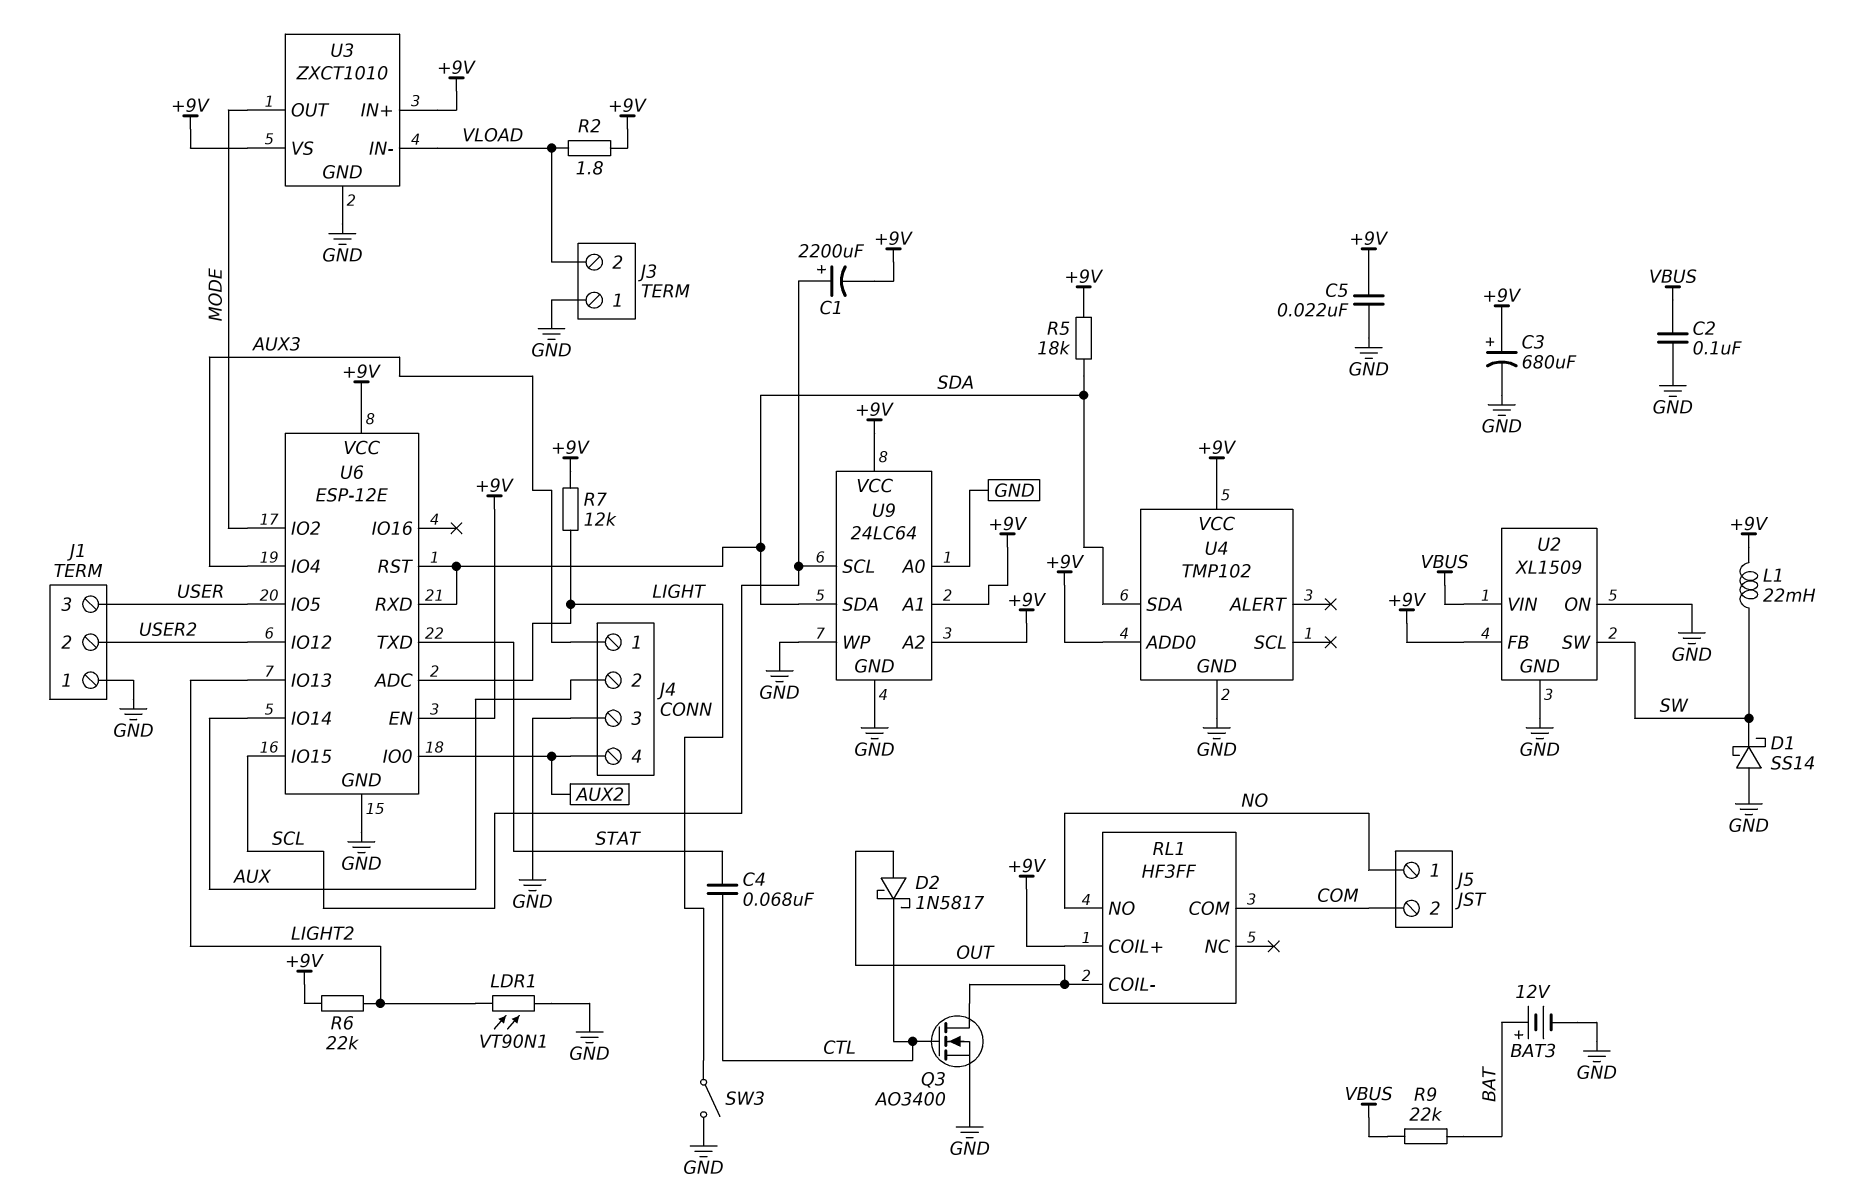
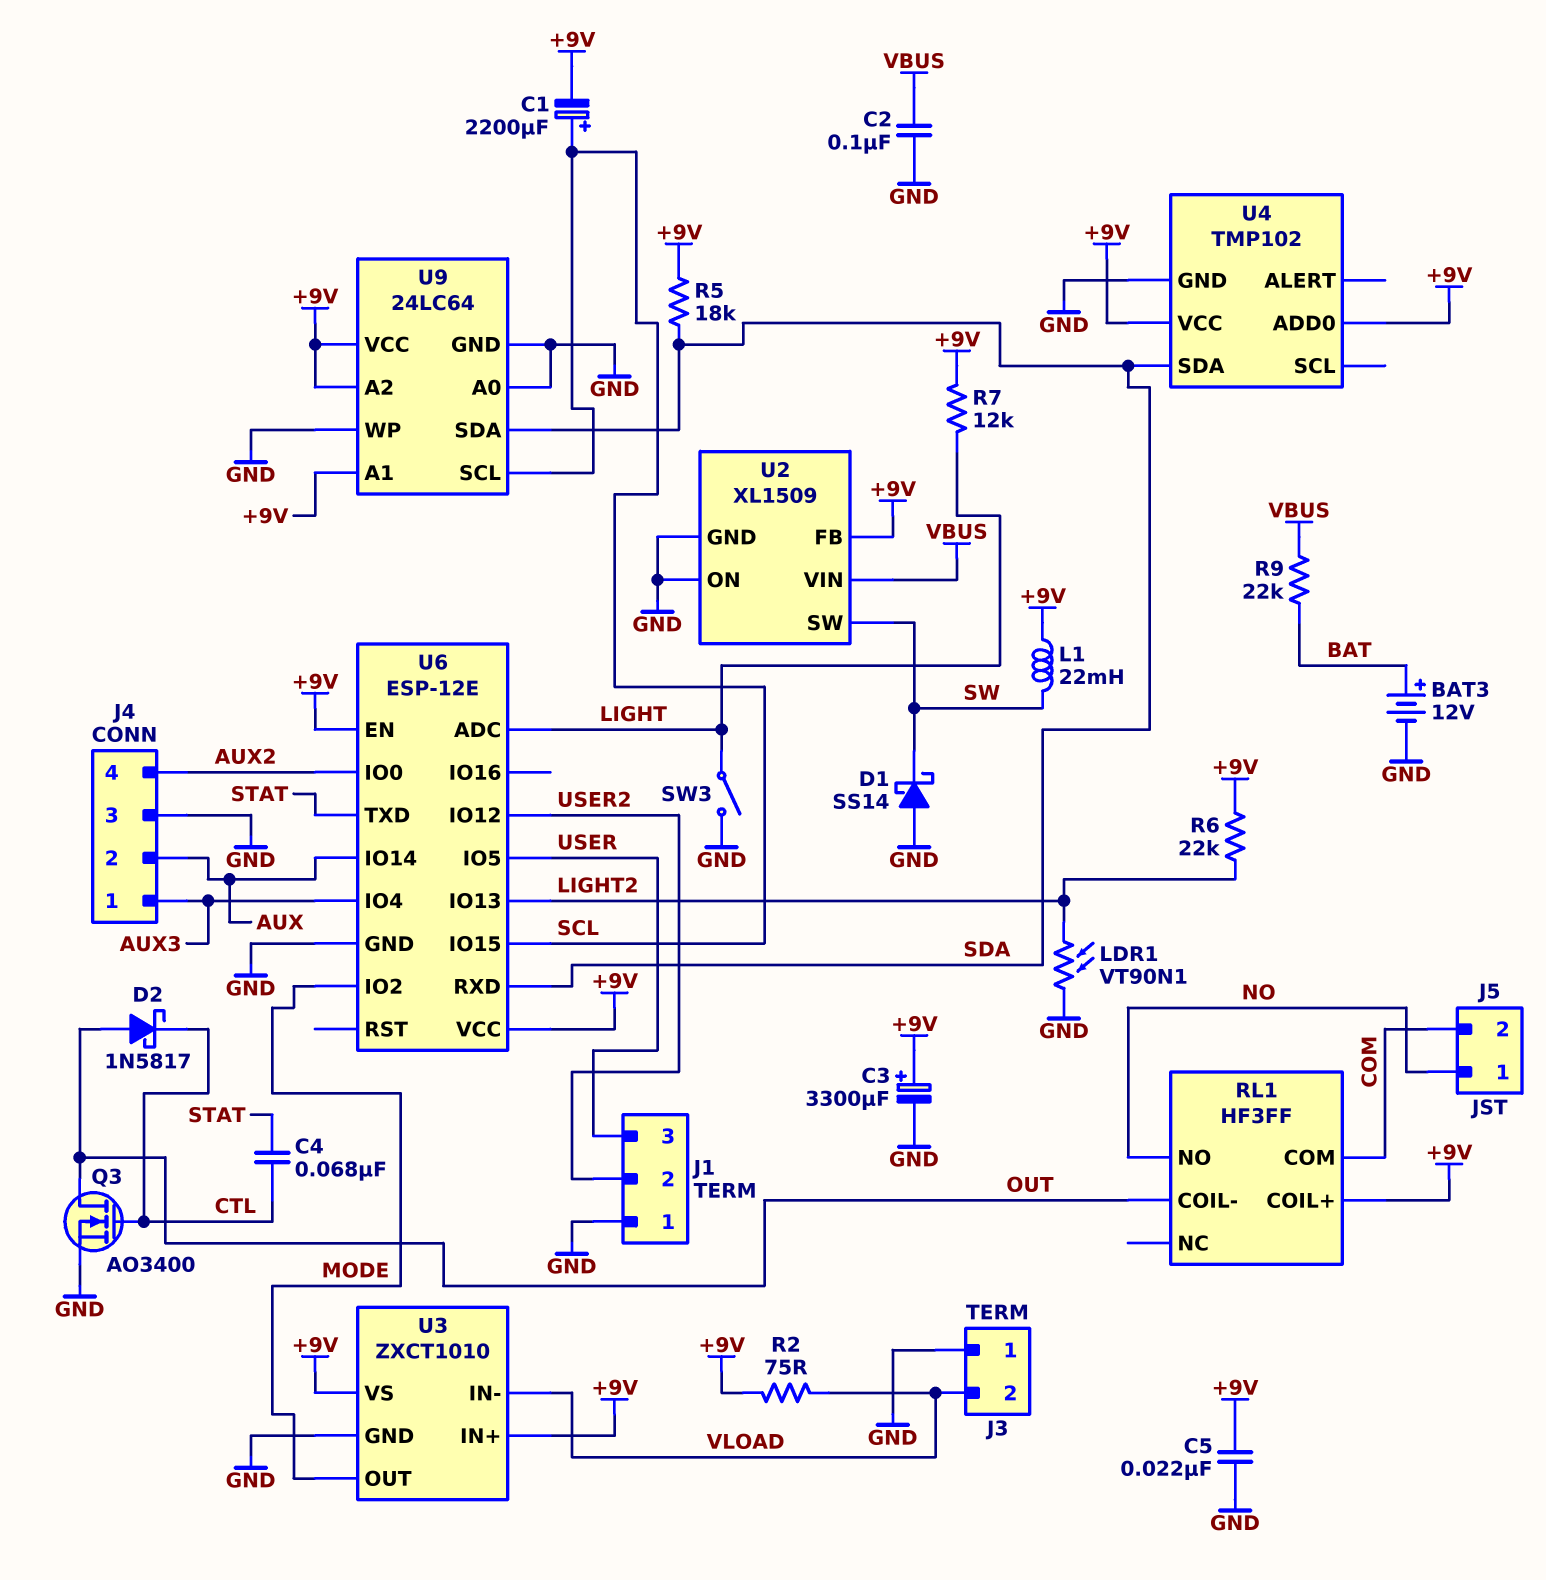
C3: 680uF (plus +9V, minus GND) -> 3300uF (plus +9V, minus GND)
R2: 1.8 (+9V, VLOAD) -> 75 (+9V, VLOAD)
U6 pin RST: SDA -> none

